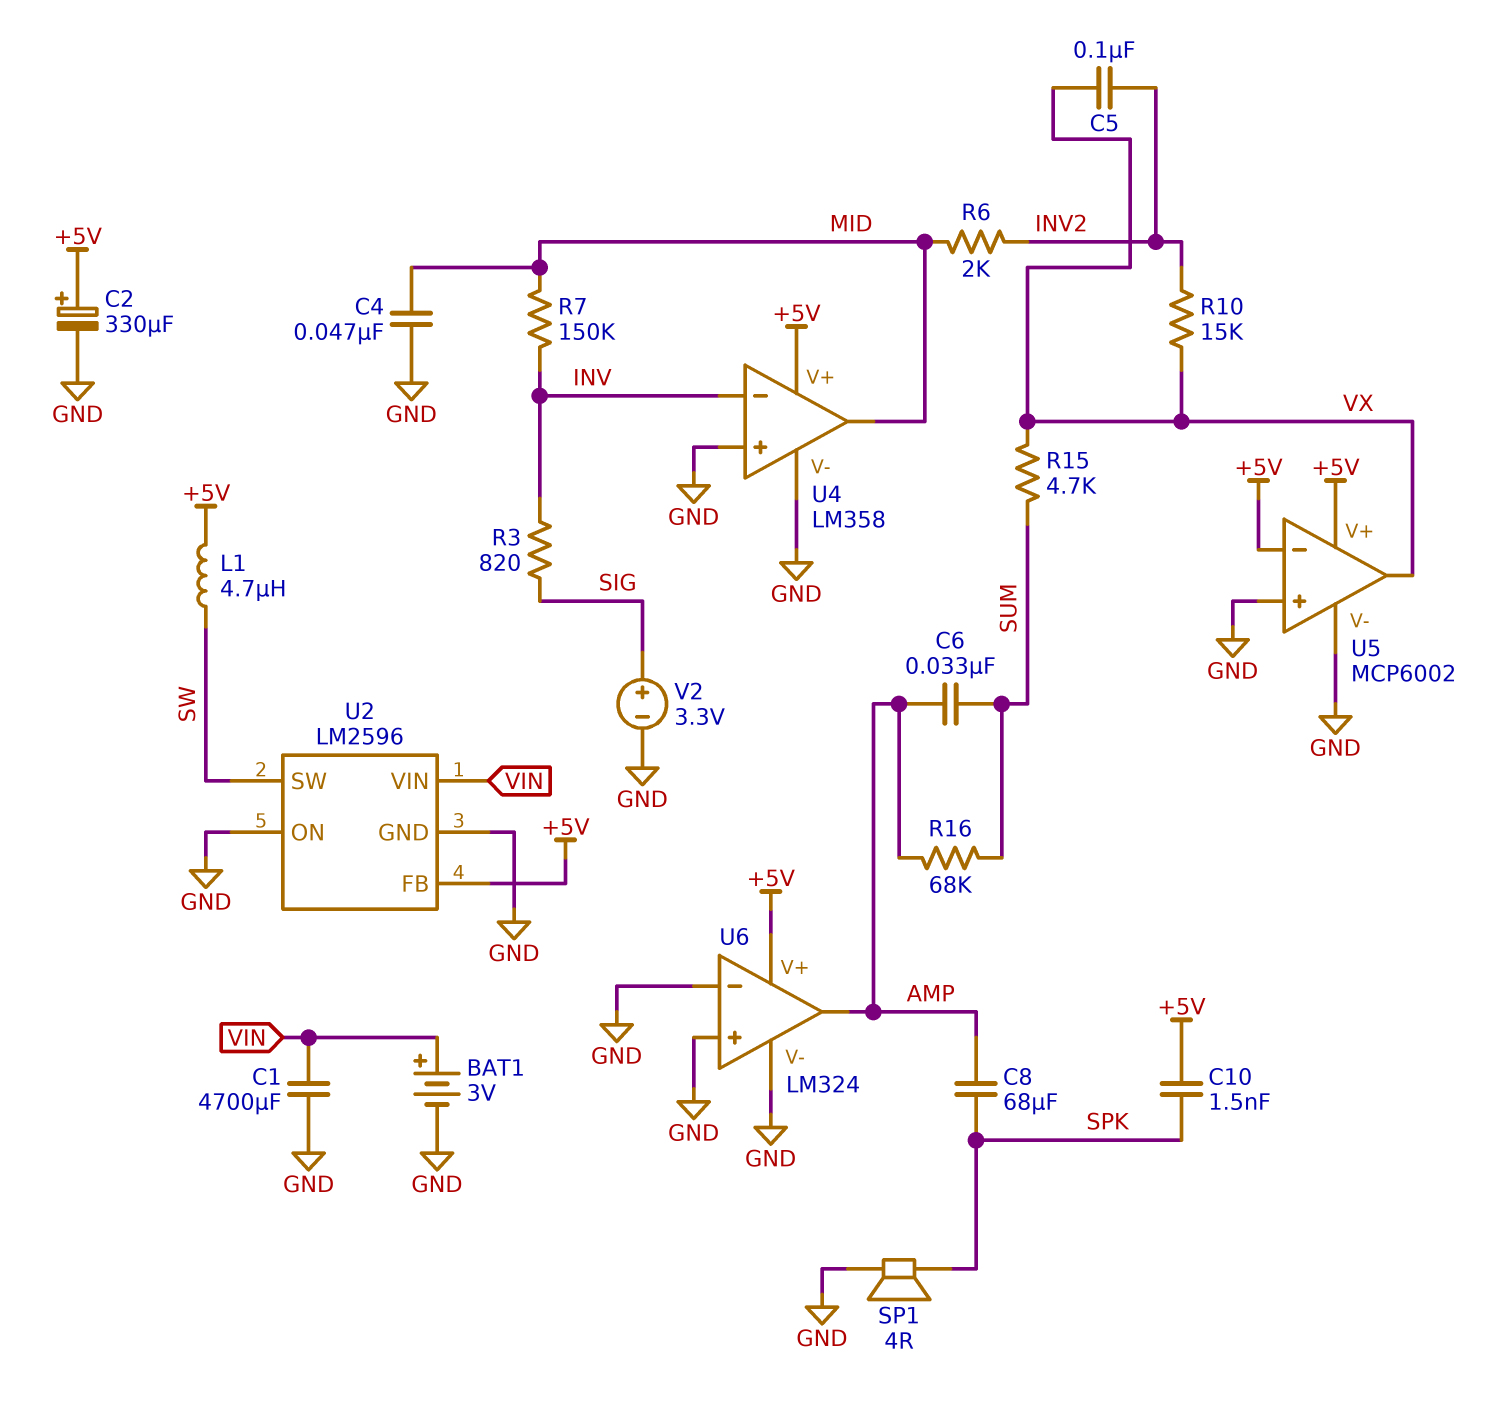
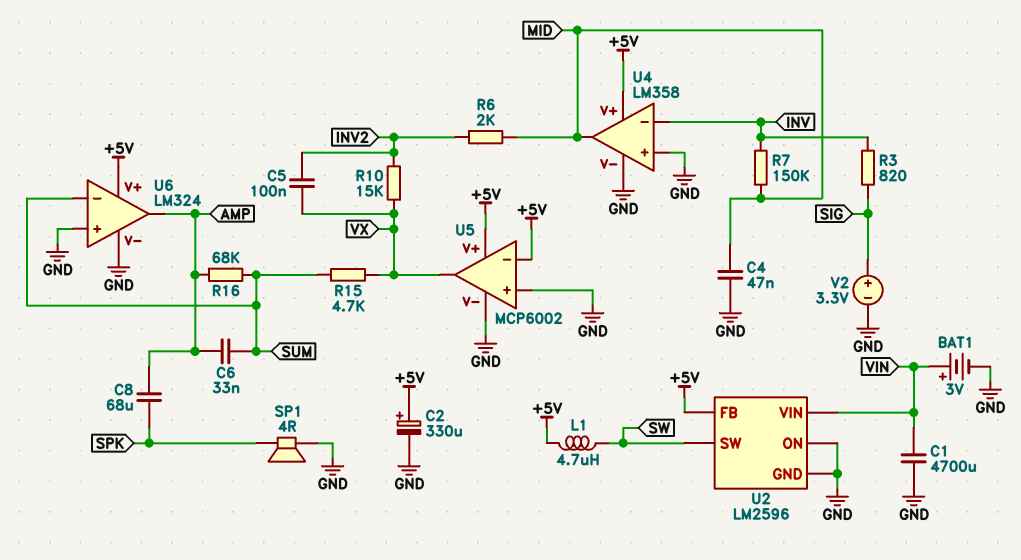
C10: 1.5nF (+5V, SPK) -> none
U6 pin in-: GND -> SUM

